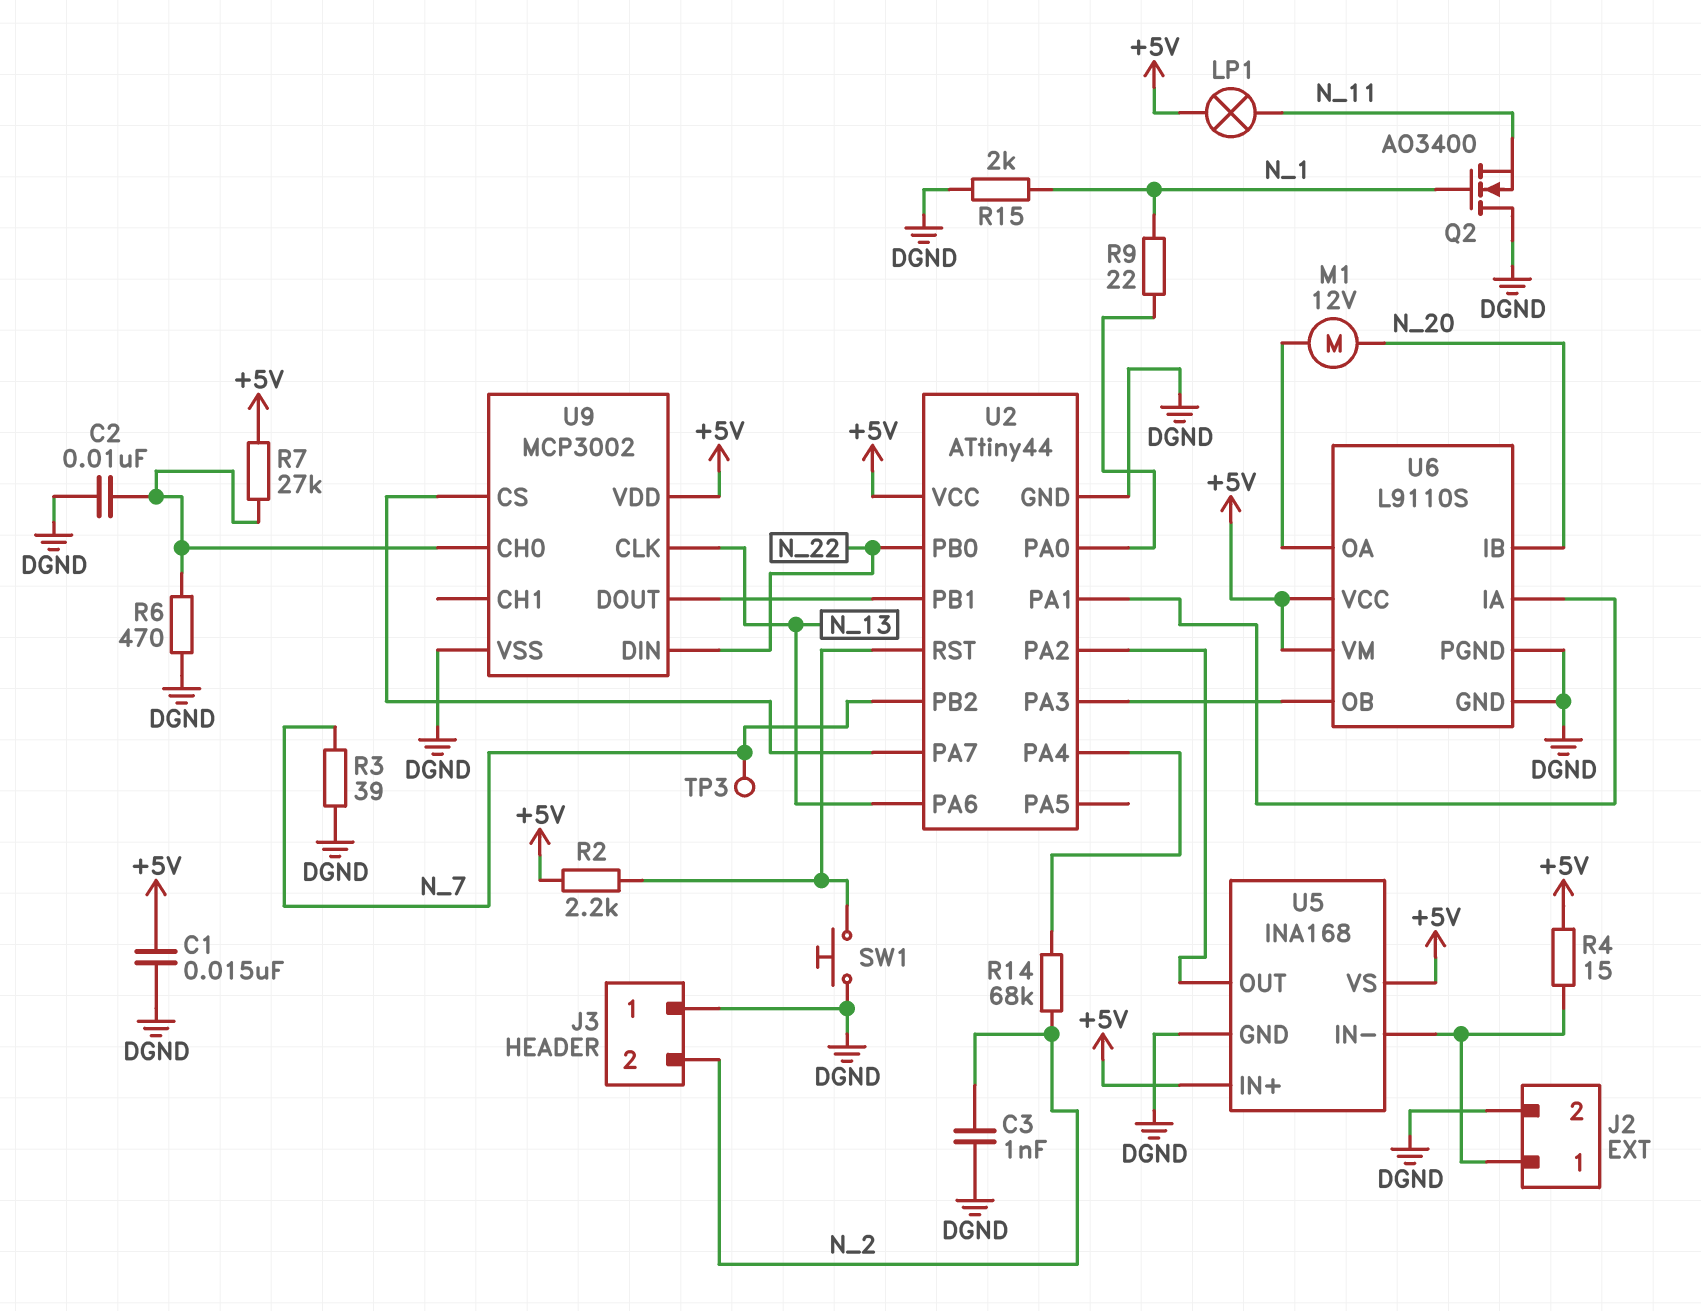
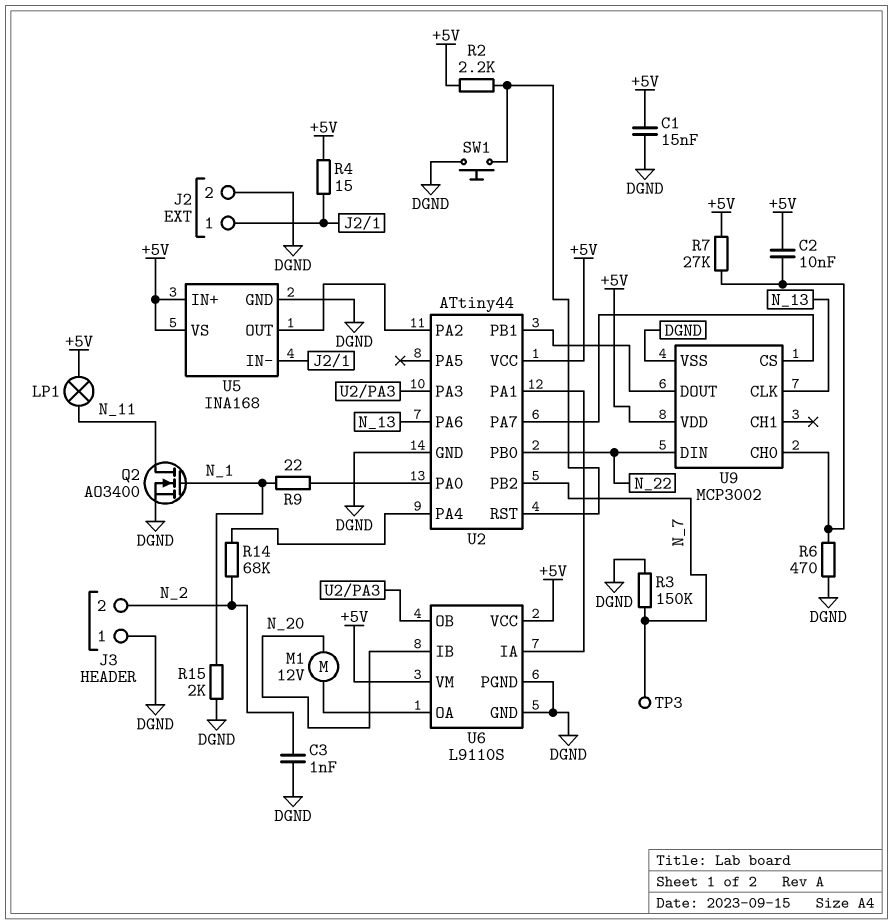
C2: 10nF (DGND, U9/CH0) -> 10nF (+5V, U9/CH0)
Q2: NMOS AO3400 (G N_1, D DGND, S N_11) -> NMOS AO3400 (G N_1, D N_11, S DGND)
R3: 39 (DGND, N_7) -> 150k (DGND, N_7)

